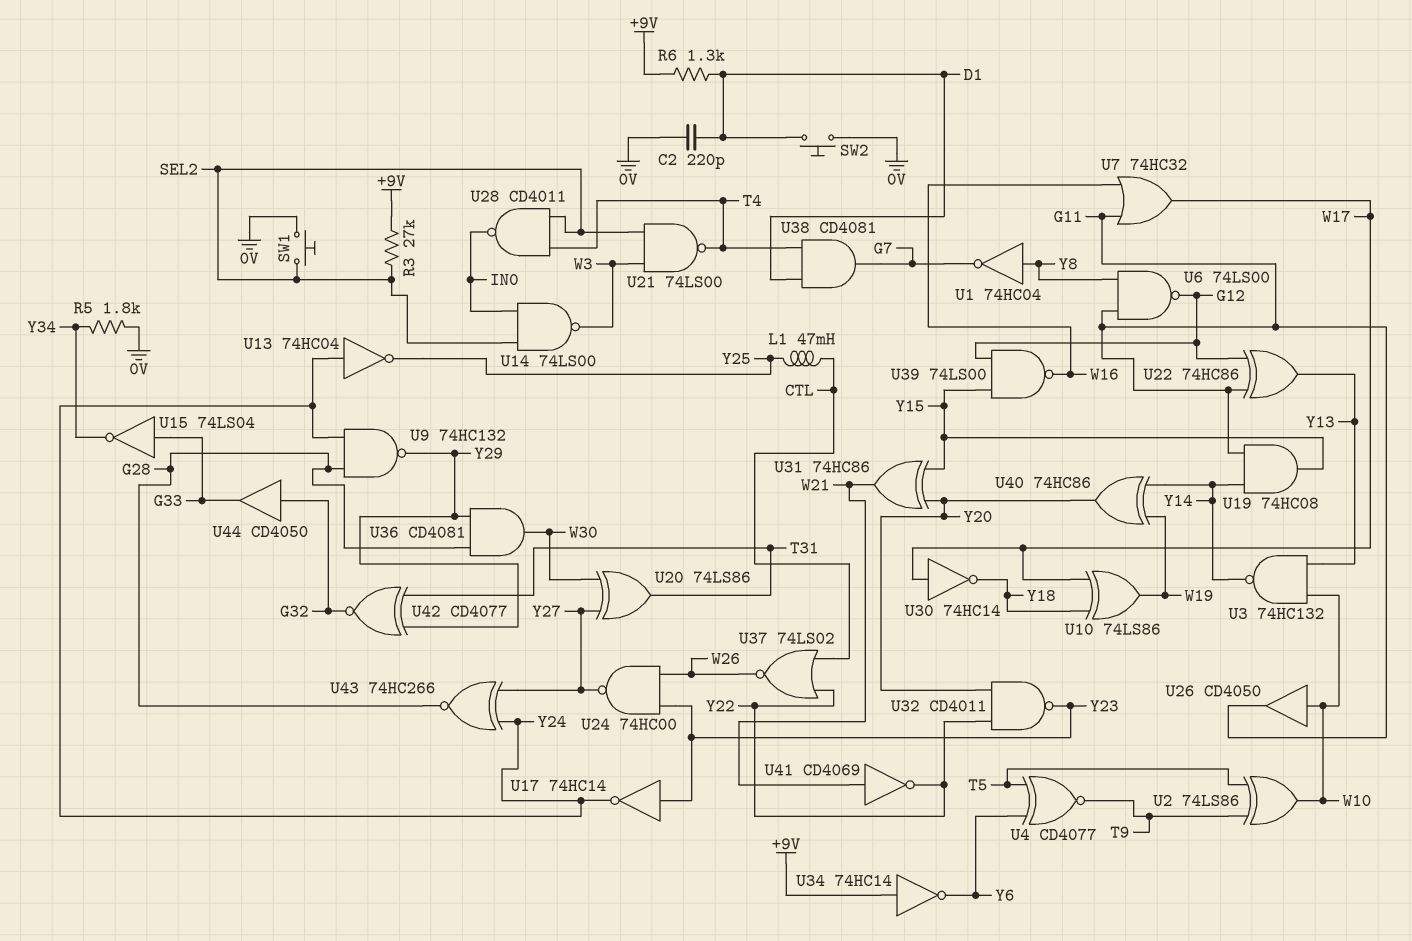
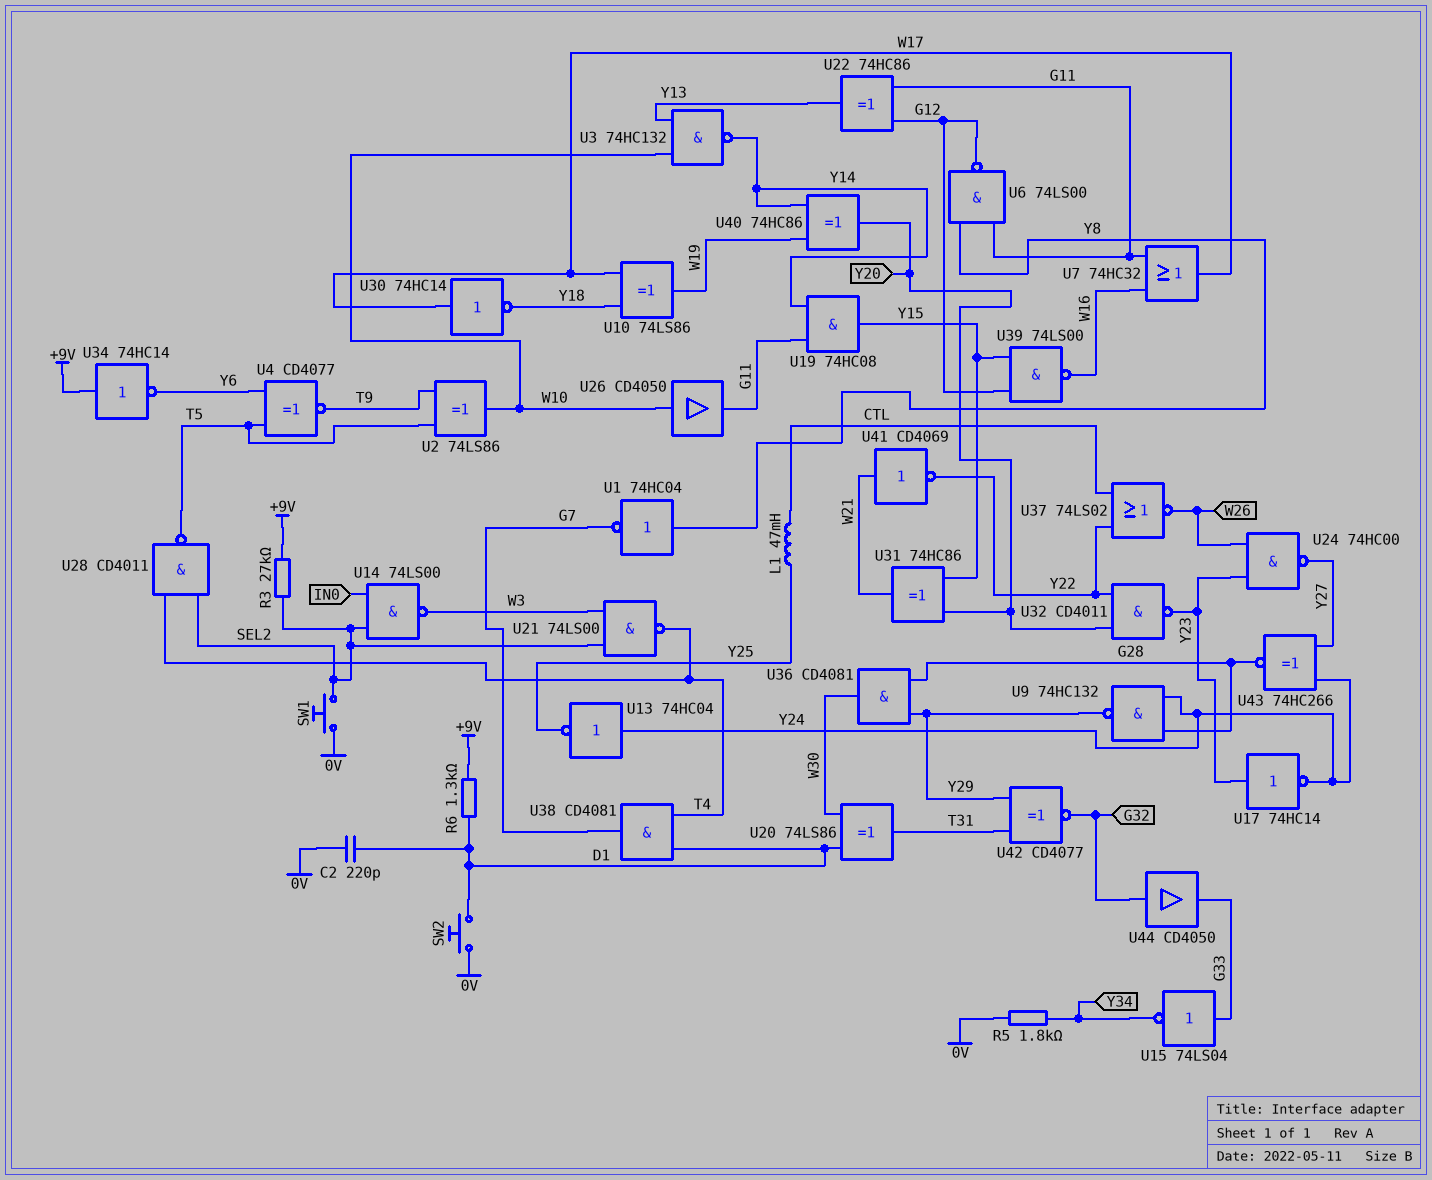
U20: XOR 74LS86 (in W30, in Y27, out T31) -> XOR 74LS86 (in D1, in W30, out T31)
U28: NAND CD4011 (in SEL2, in T4, out IN0) -> NAND CD4011 (in SEL2, in T4, out T5)

